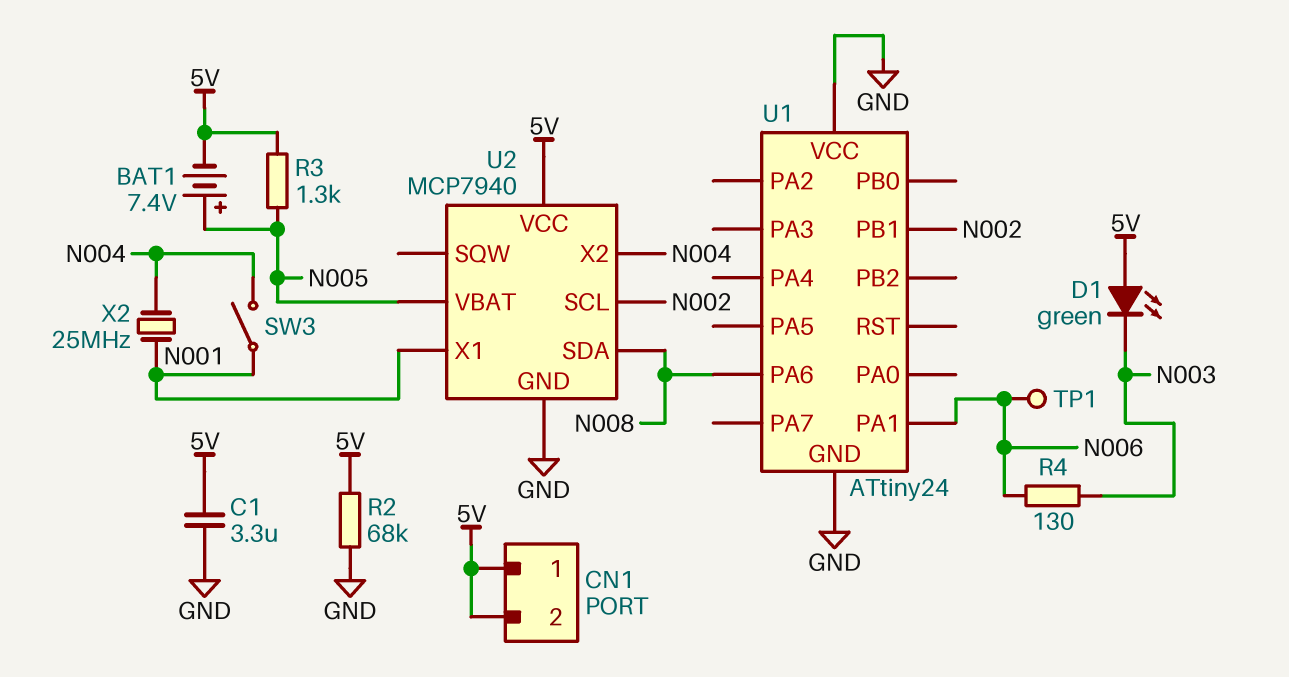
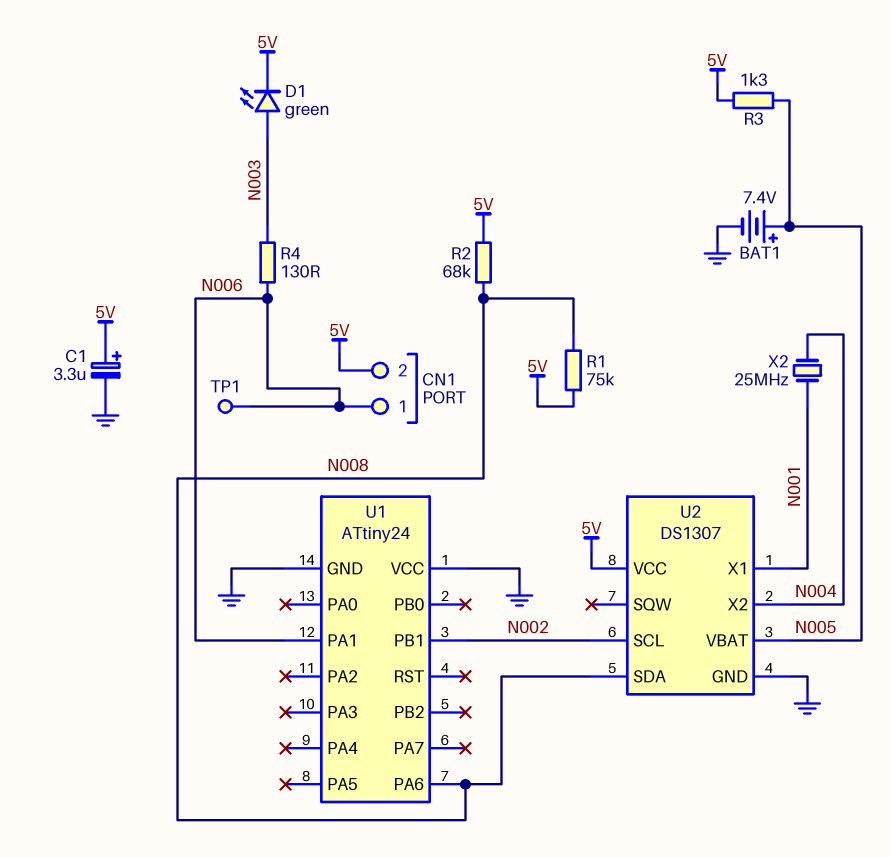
BAT1: 7.4V (plus N005, minus 5V) -> 7.4V (plus N005, minus GND)
C1: 3.3uF (5V, GND) -> 3.3uF (plus 5V, minus GND)
CN1 pin 1: 5V -> N006
D1: LED green (A 5V, K N003) -> LED green (A N003, K 5V)
R1: none -> 75k (5V, N008)
R2: 68k (5V, GND) -> 68k (5V, N008)
SW3: switch (N001, N004) -> none
U2: MCP7940 -> DS1307

